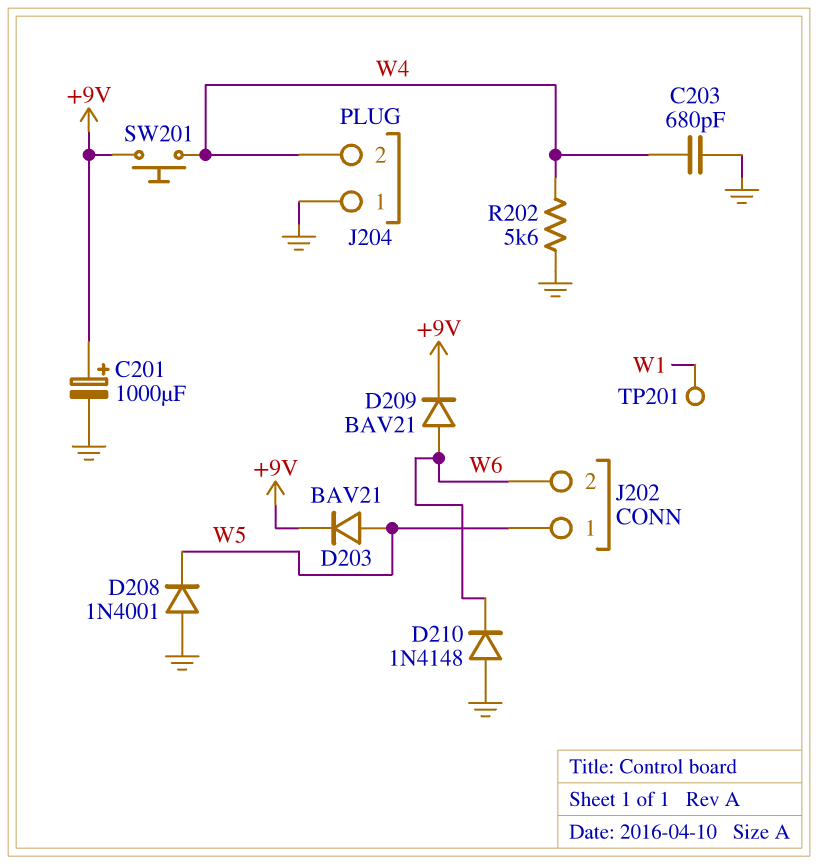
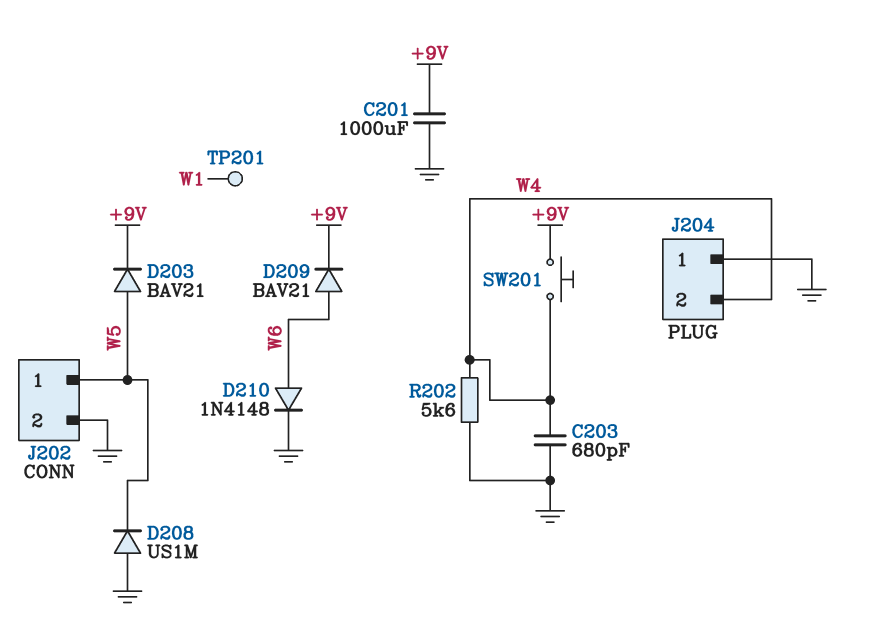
C201: 1000uF (plus +9V, minus GND) -> 1000uF (+9V, GND)
D208: diode 1N4001 (A GND, K W5) -> diode US1M (A GND, K W5)
D210: diode 1N4148 (A GND, K W6) -> diode 1N4148 (A W6, K GND)
J202 pin 2: W6 -> GND

